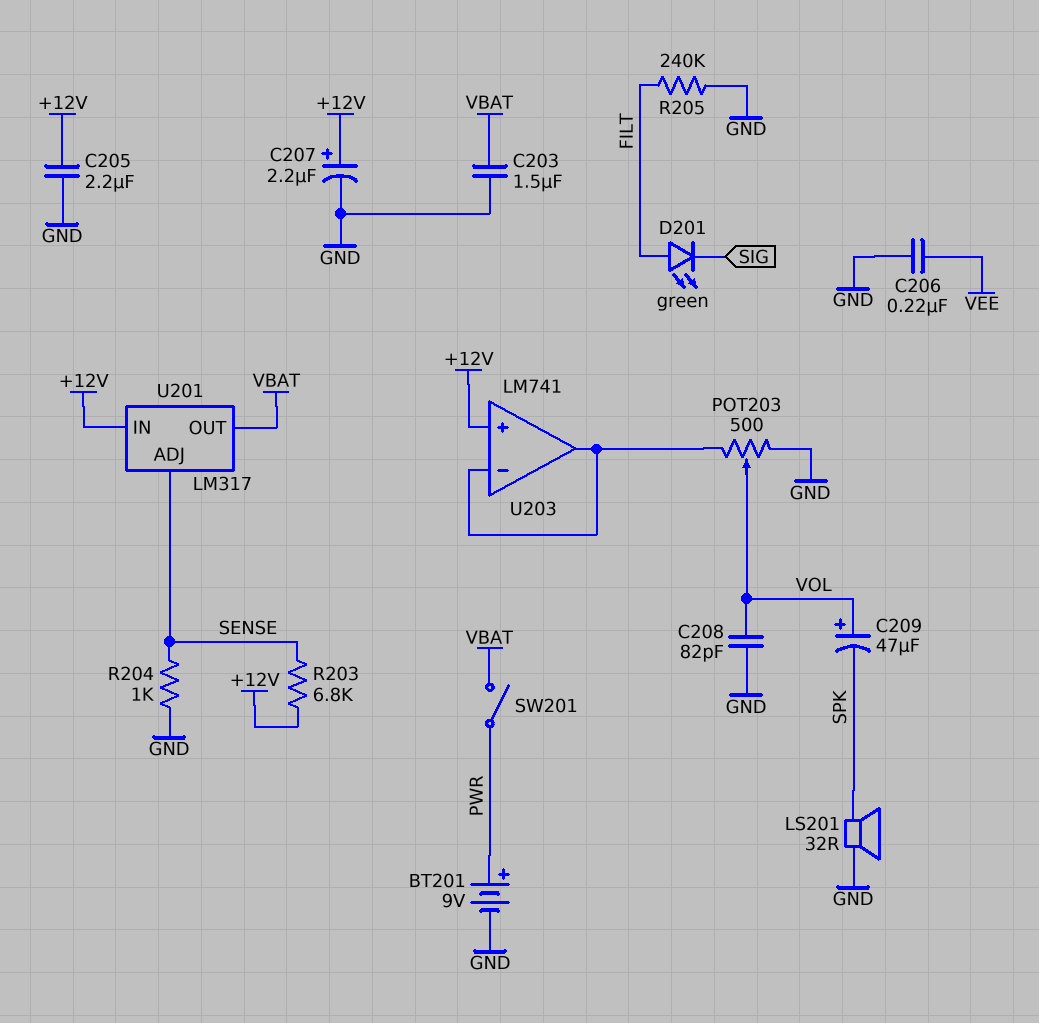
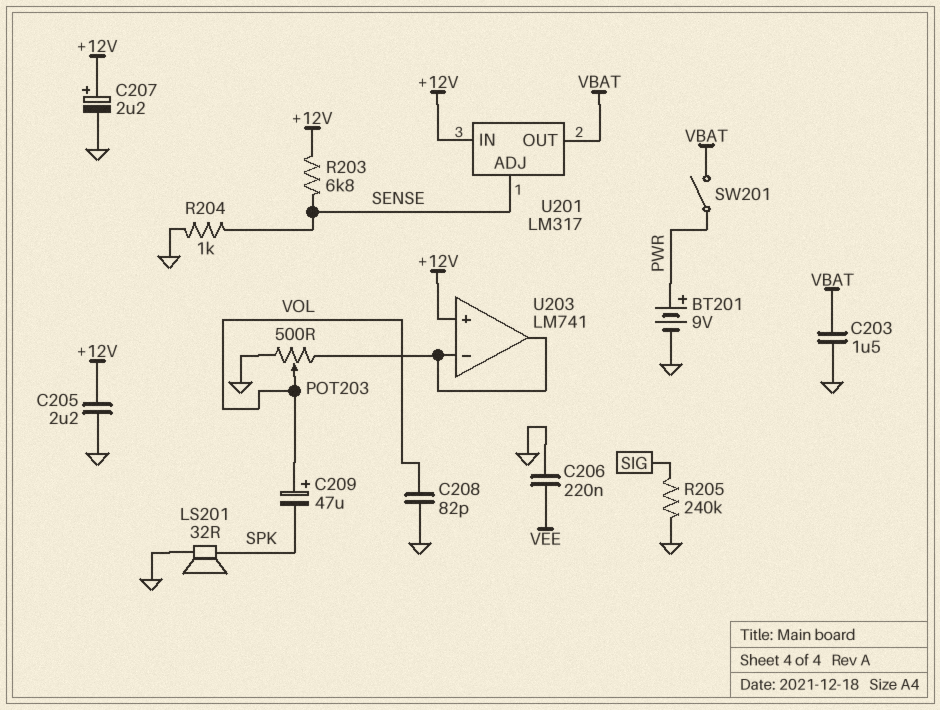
D201: LED green (A FILT, K SIG) -> none
R205: 240k (FILT, GND) -> 240k (GND, SIG)

